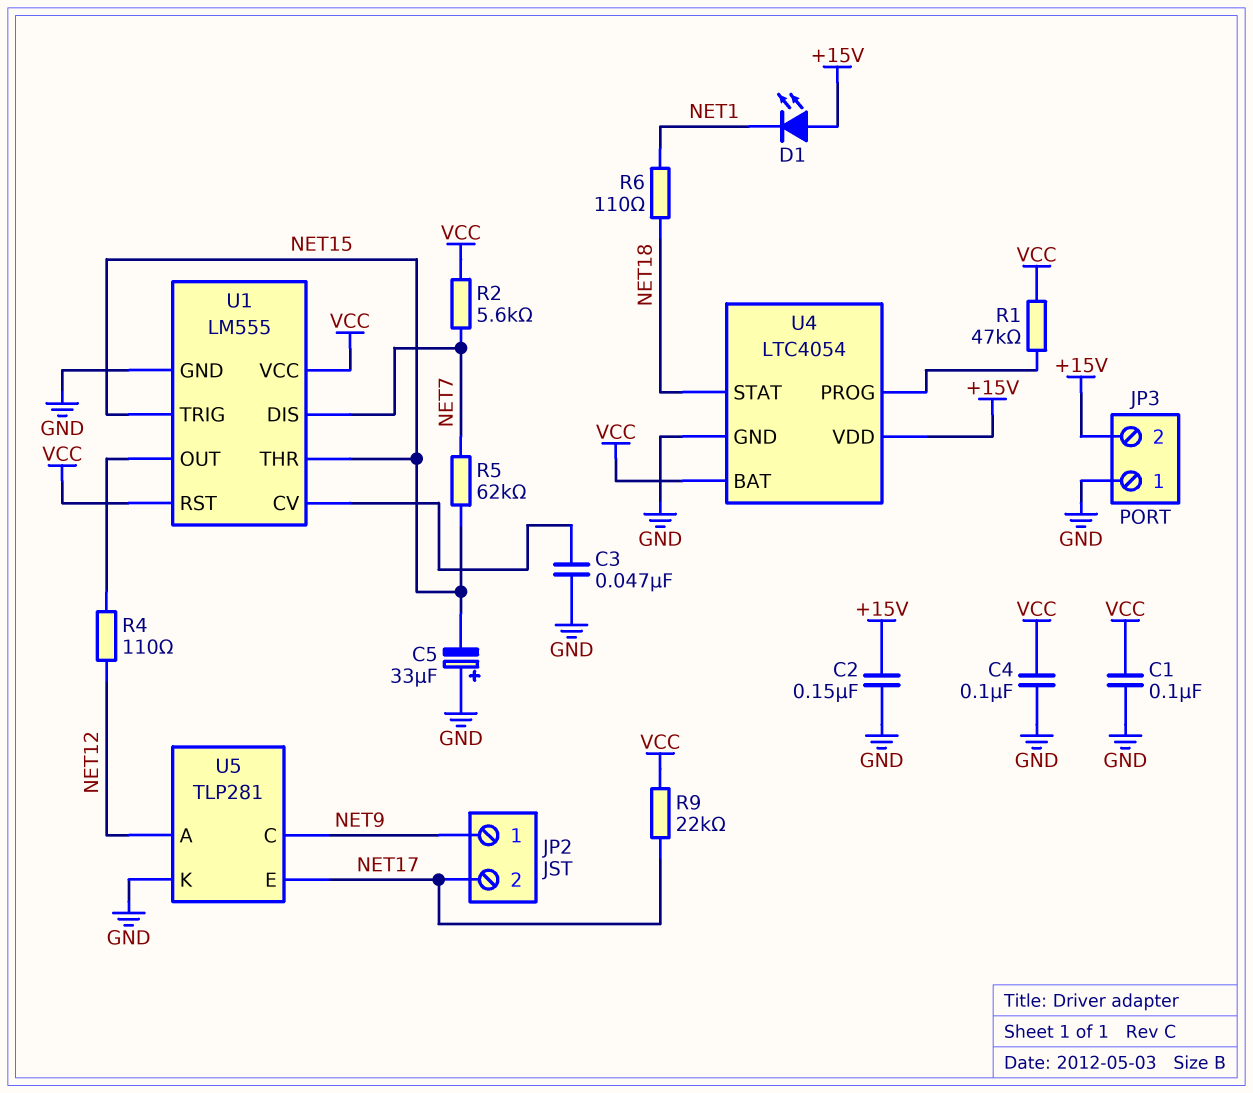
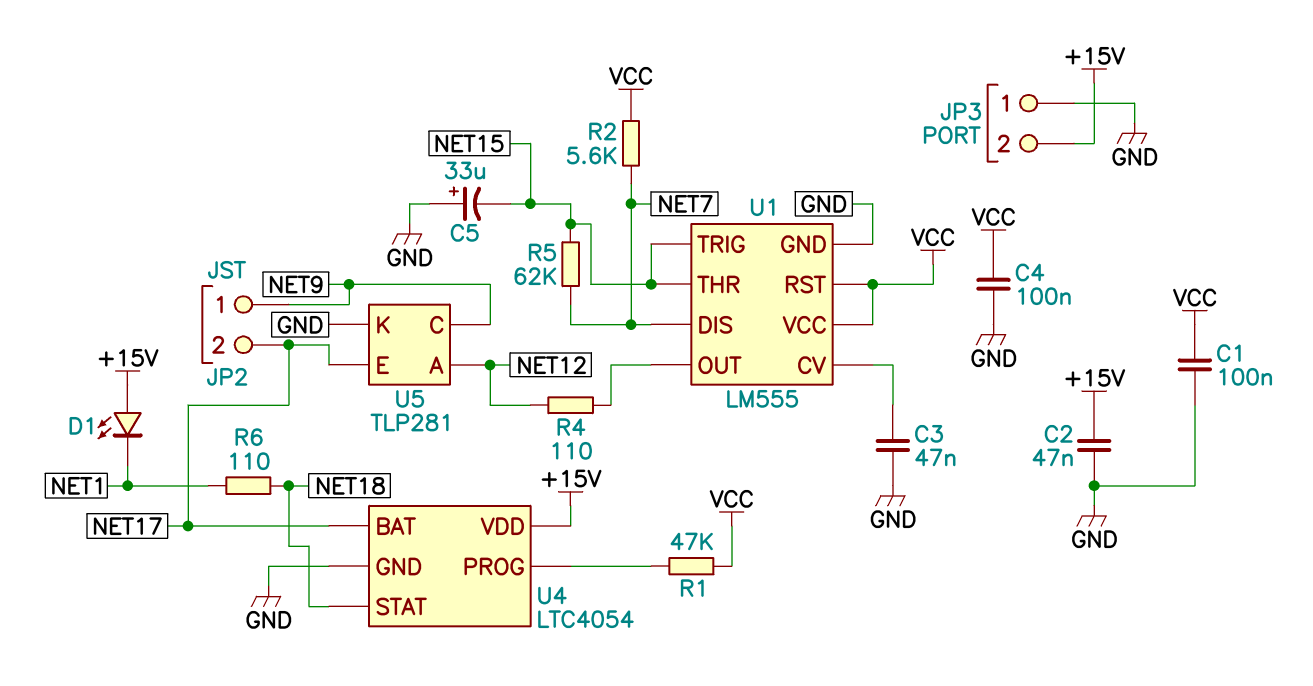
C2: 150nF (+15V, GND) -> 47nF (+15V, GND)
R9: 22k (NET17, VCC) -> none
U4 pin BAT: VCC -> NET17

